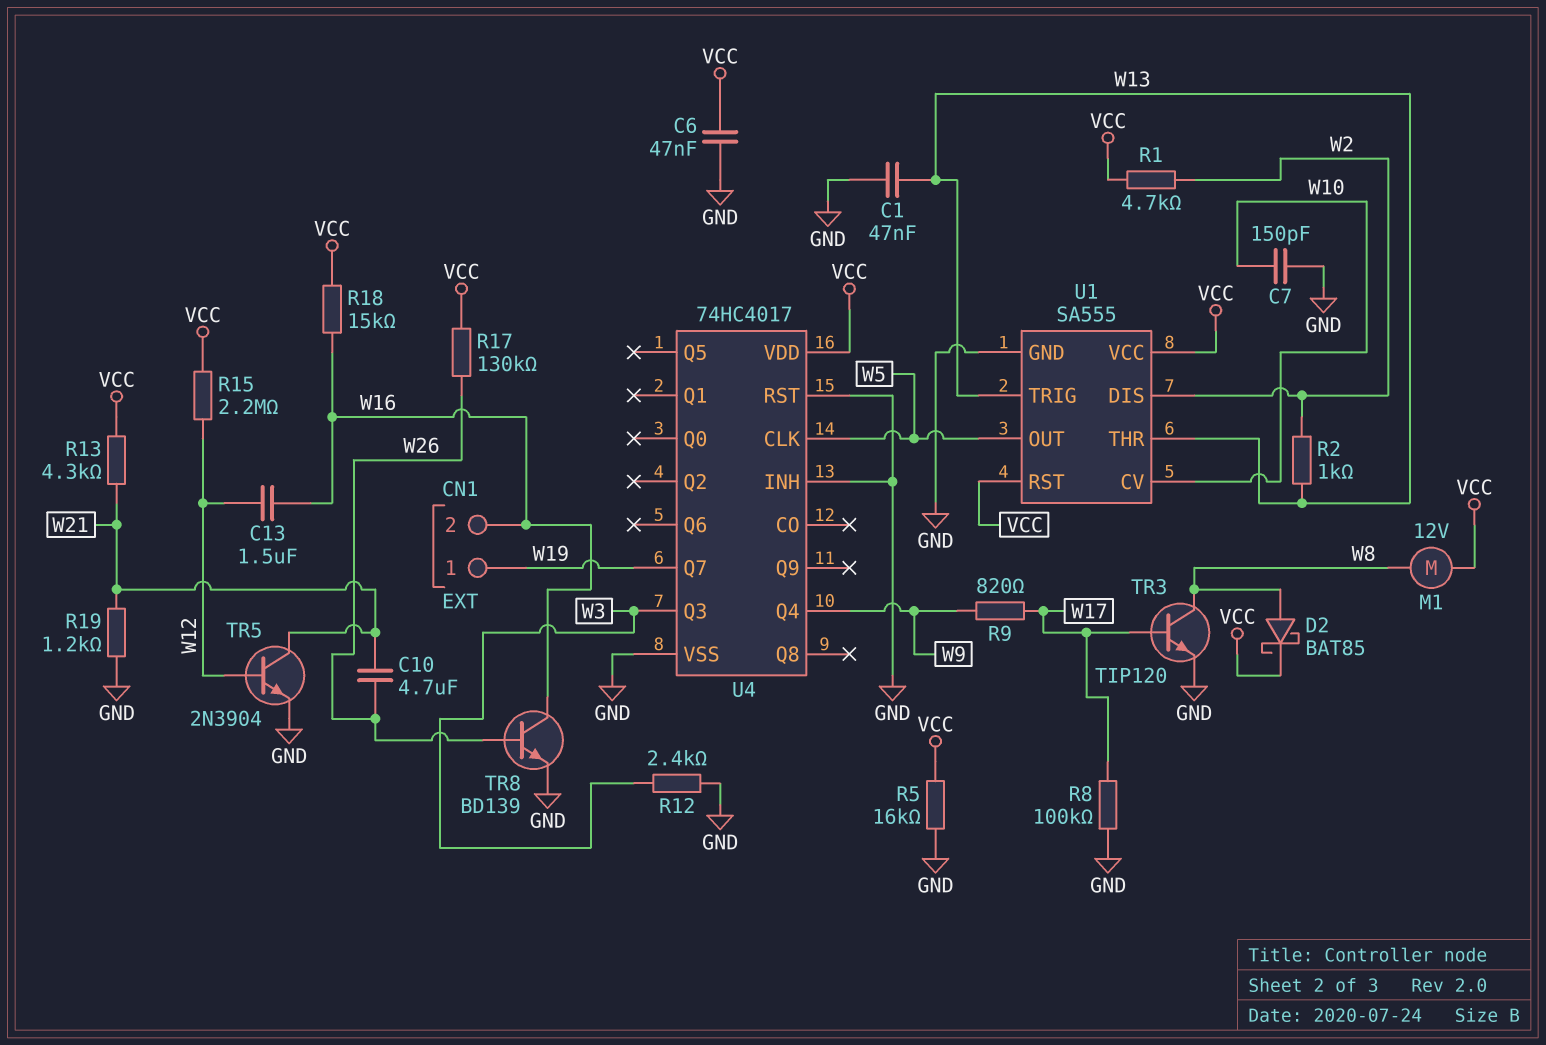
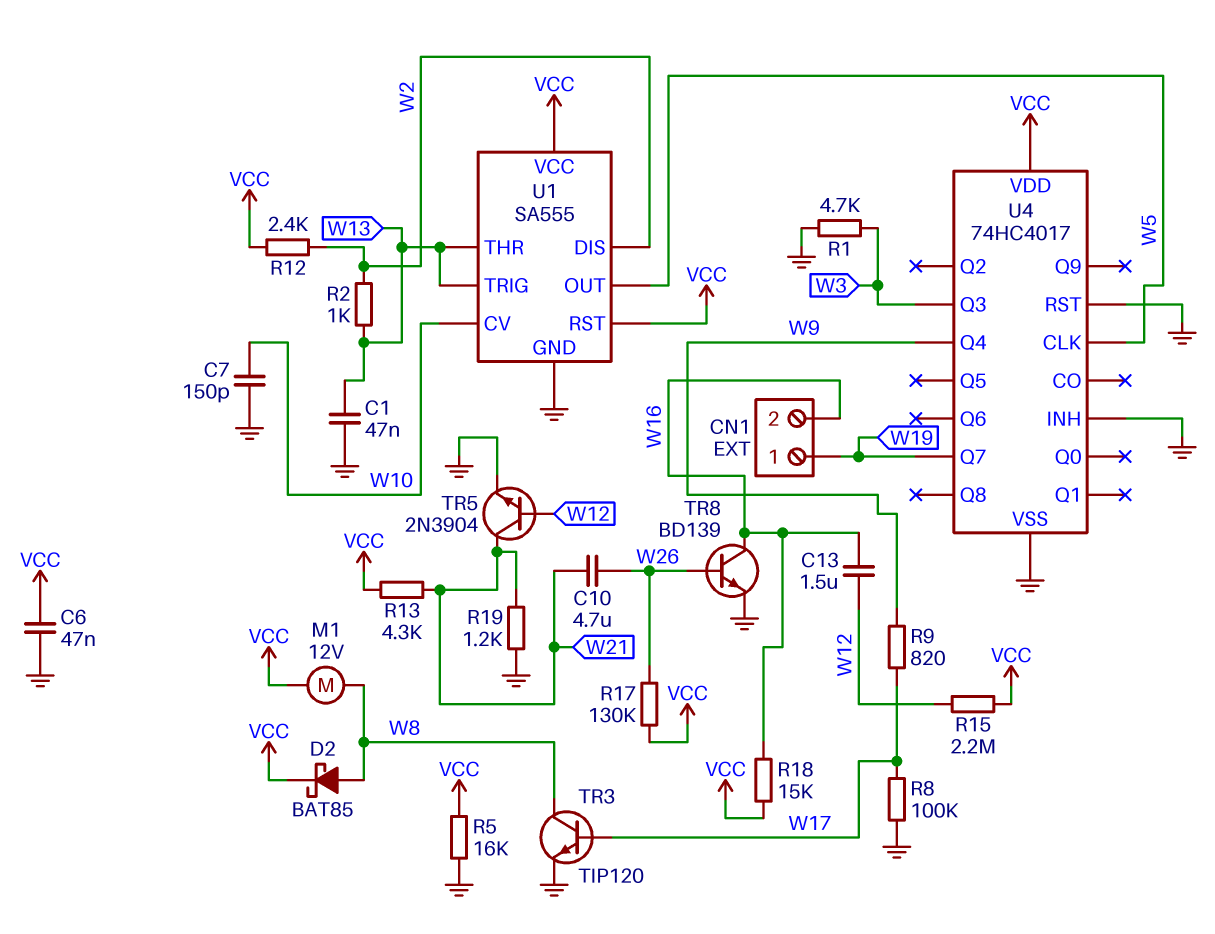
R1: 4.7k (VCC, W2) -> 4.7k (GND, W3)
R12: 2.4k (GND, W3) -> 2.4k (VCC, W2)

